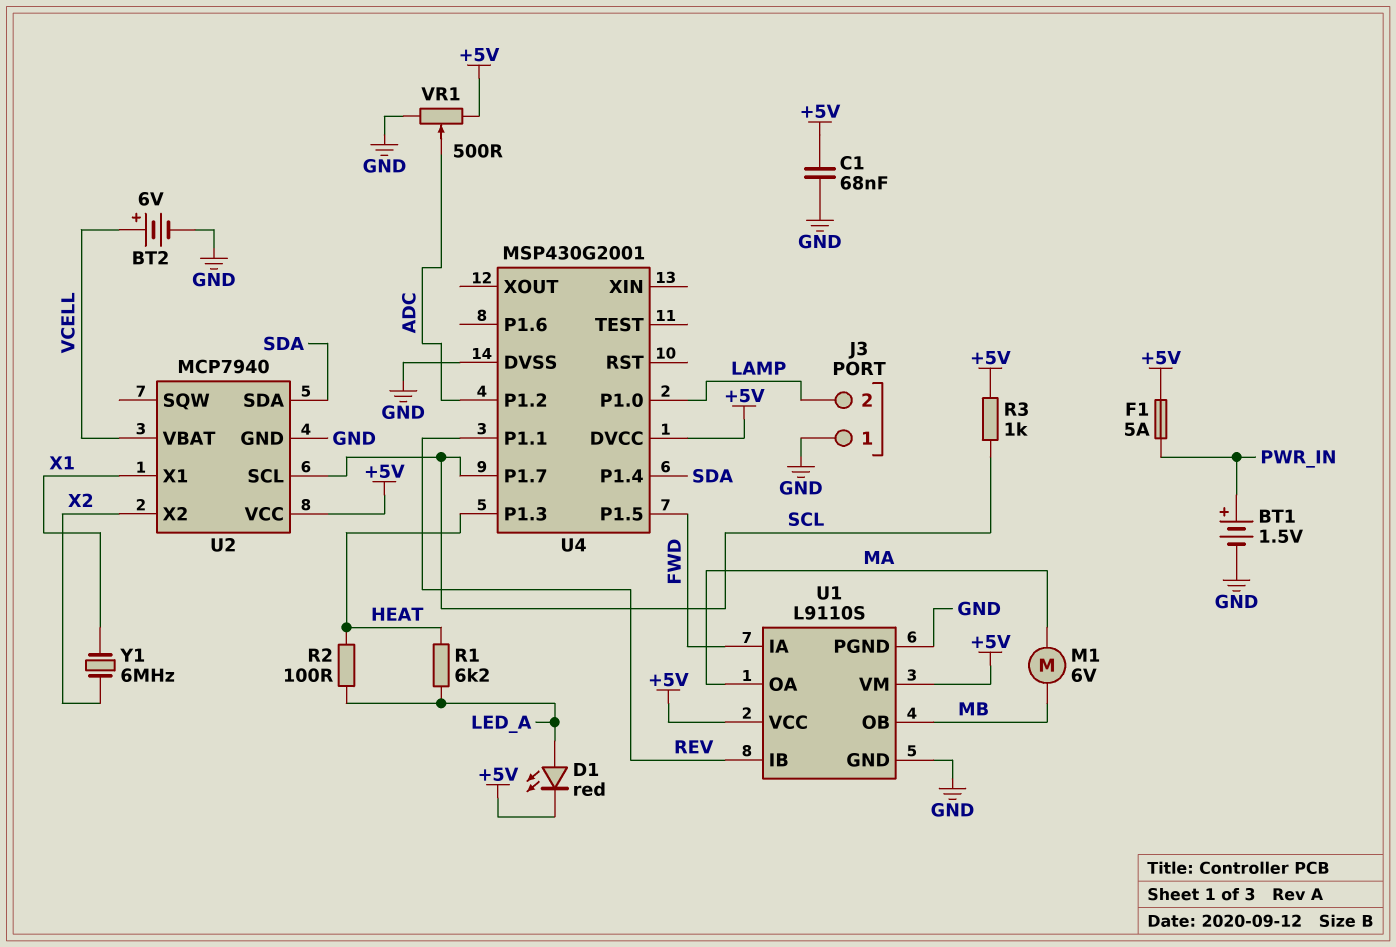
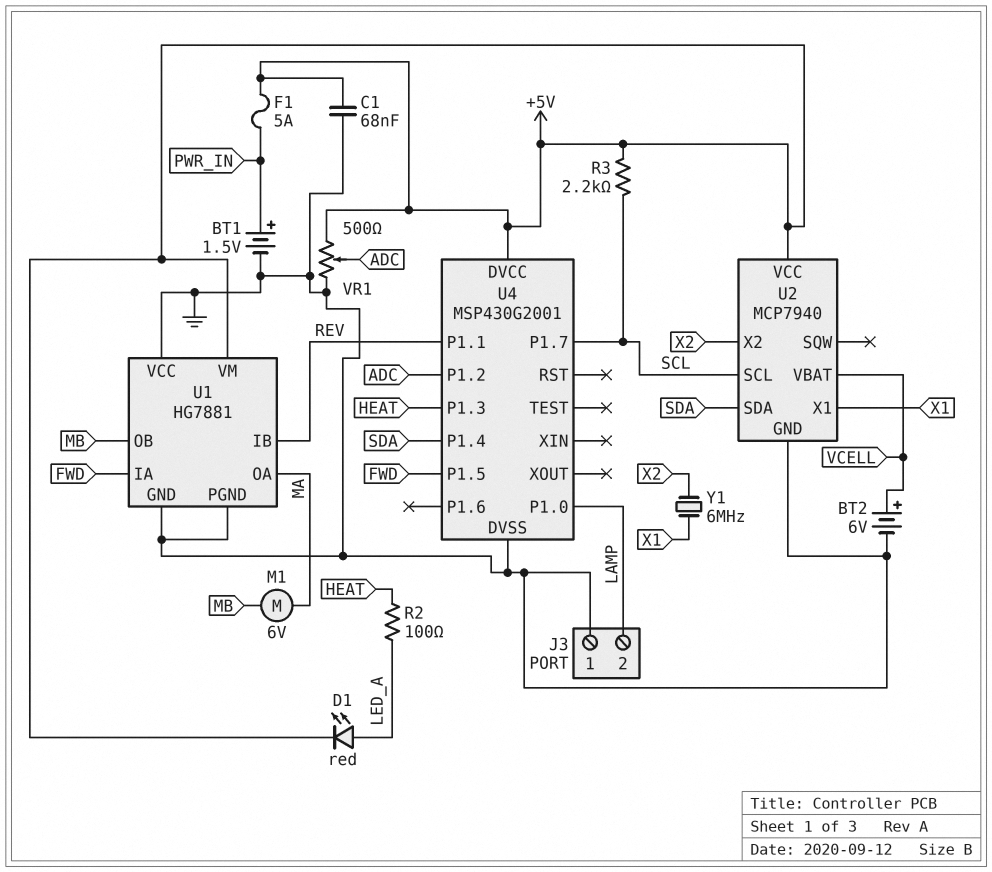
R1: 6.2k (HEAT, LED_A) -> none
R3: 1k (+5V, SCL) -> 2.2k (+5V, SCL)
U1: L9110S -> HG7881
U1 pin VCC: +5V -> GND

